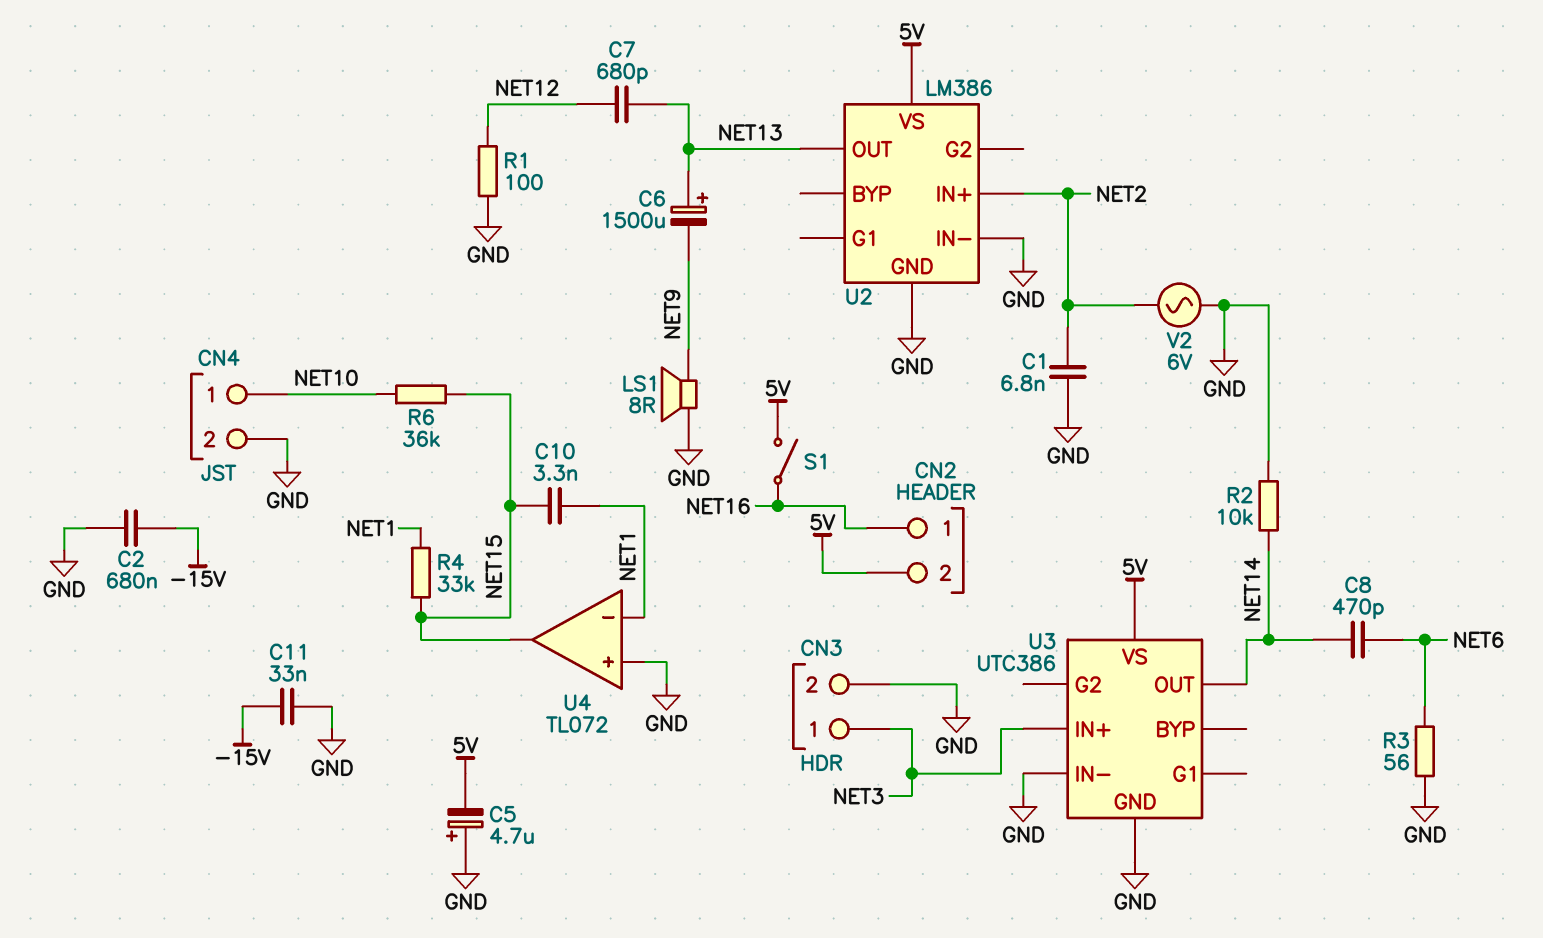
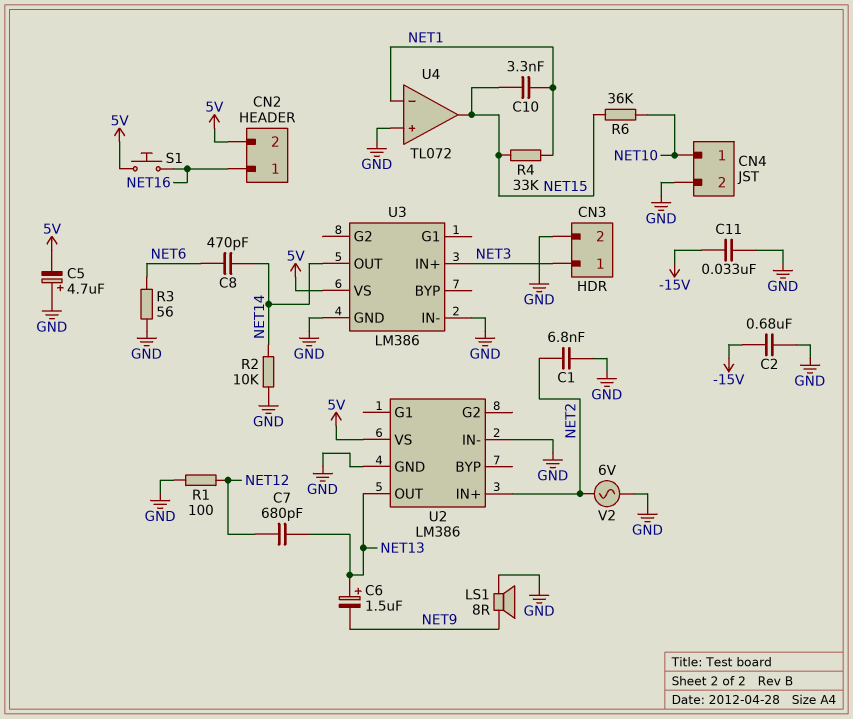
C6: 1500uF (plus NET13, minus NET9) -> 1.5uF (plus NET13, minus NET9)
S1: switch (5V, NET16) -> button (5V, NET16)
U3: UTC386 -> LM386

